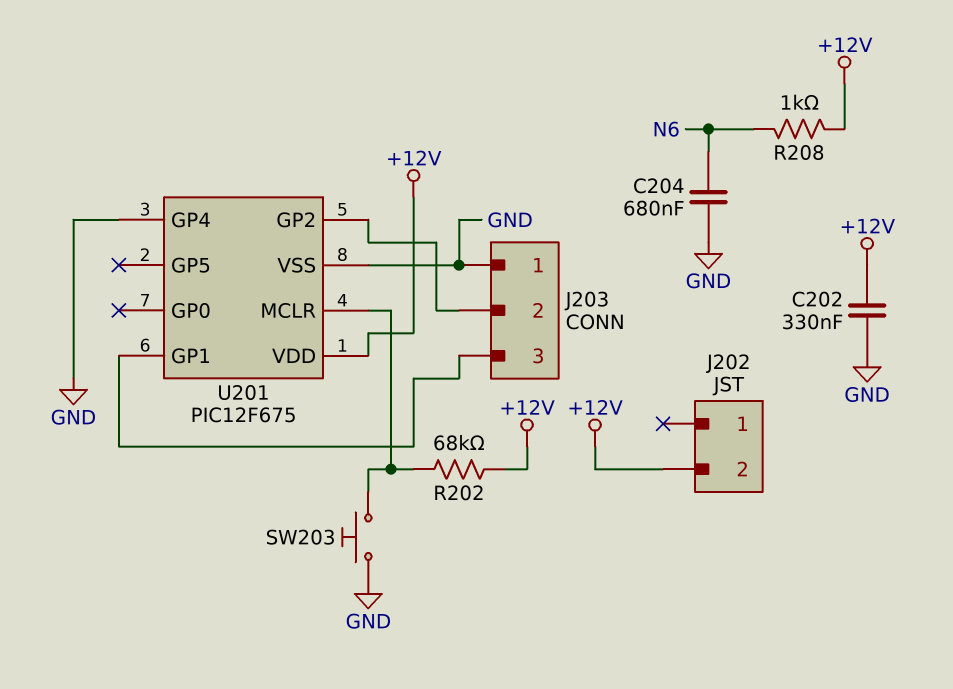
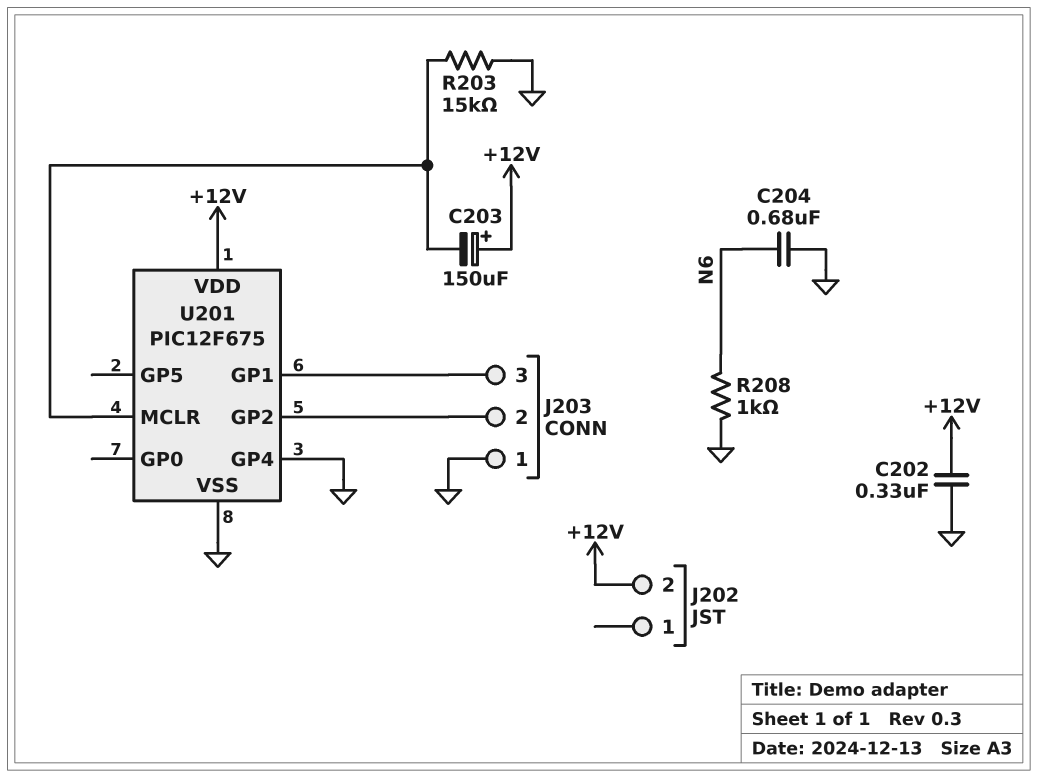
C203: none -> 150uF (plus +12V, minus U201/MCLR)
R202: 68k (+12V, U201/MCLR) -> none
R203: none -> 15k (GND, U201/MCLR)
R208: 1k (+12V, N6) -> 1k (GND, N6)
SW203: button (GND, U201/MCLR) -> none

